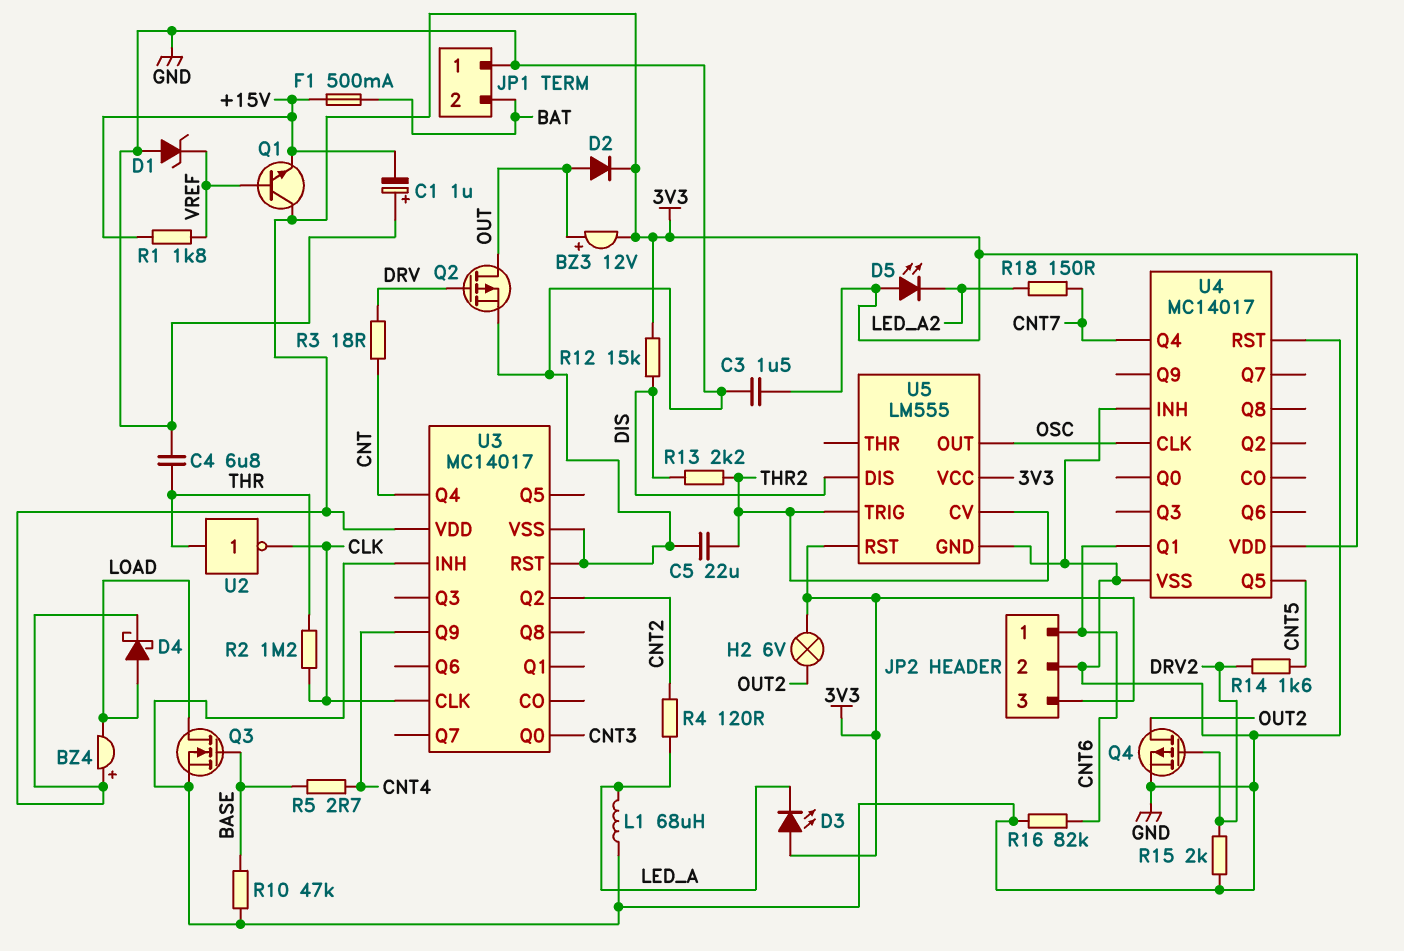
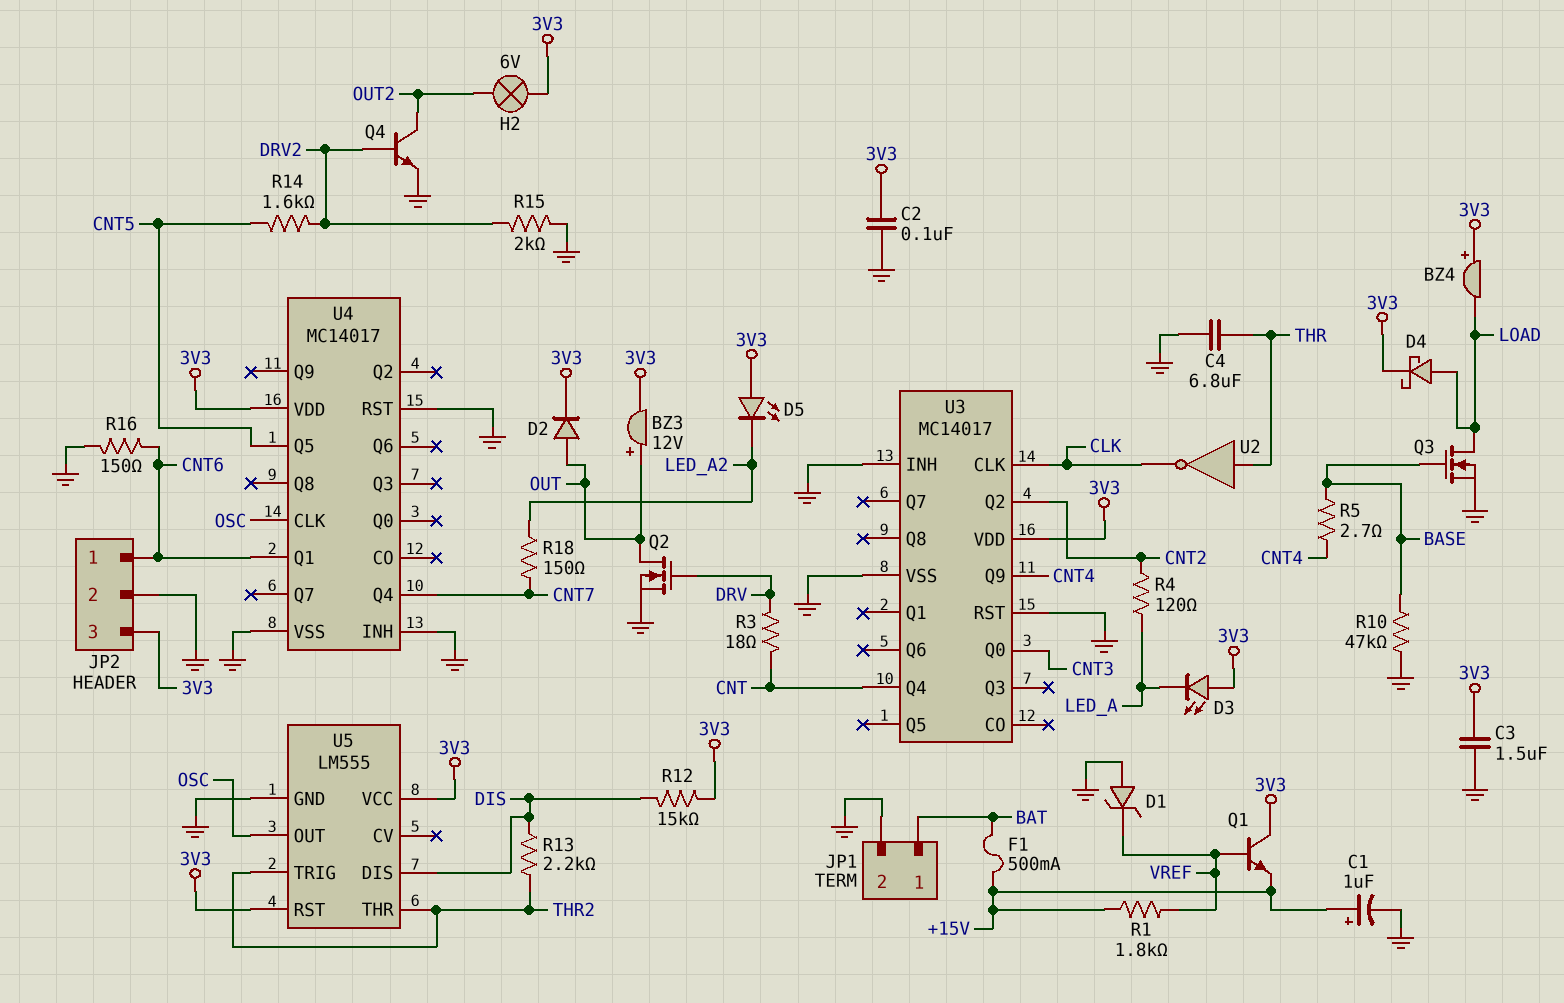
C1: 1uF (plus GND, minus +15V) -> 1uF (plus +15V, minus GND)
C2: none -> 100nF (3V3, GND)
C5: 22uF (GND, THR2) -> none
JP1 pin 1: GND -> BAT
JP1 pin 2: BAT -> GND
L1: 68uH (GND, LED_A) -> none
Q2: PMOS (G DRV, D OUT, S GND) -> NMOS (G DRV, D OUT, S GND)
Q4: PMOS (G DRV2, D OUT2, S GND) -> NPN (B DRV2, C OUT2, E GND)
R2: 1.2M (CLK, THR) -> none
R16: 82k (CNT6, GND) -> 150 (CNT6, GND)
U5 pin CV: THR2 -> none
U5 pin THR: none -> THR2

